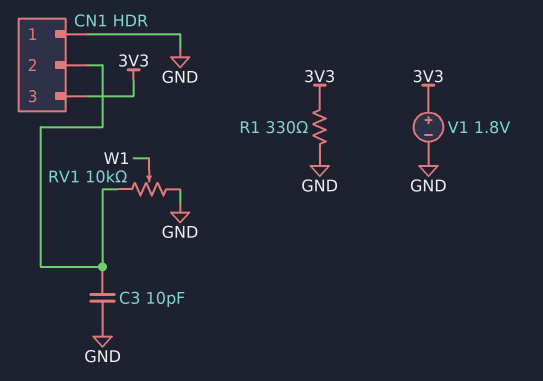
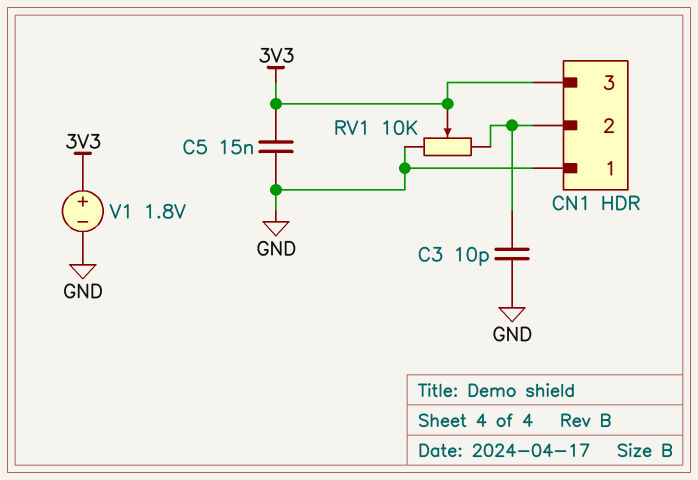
C5: none -> 15nF (3V3, GND)
R1: 330 (3V3, GND) -> none
RV1: 10k (CN1/2, GND, wiper W1) -> 10k (CN1/2, GND, wiper 3V3)

